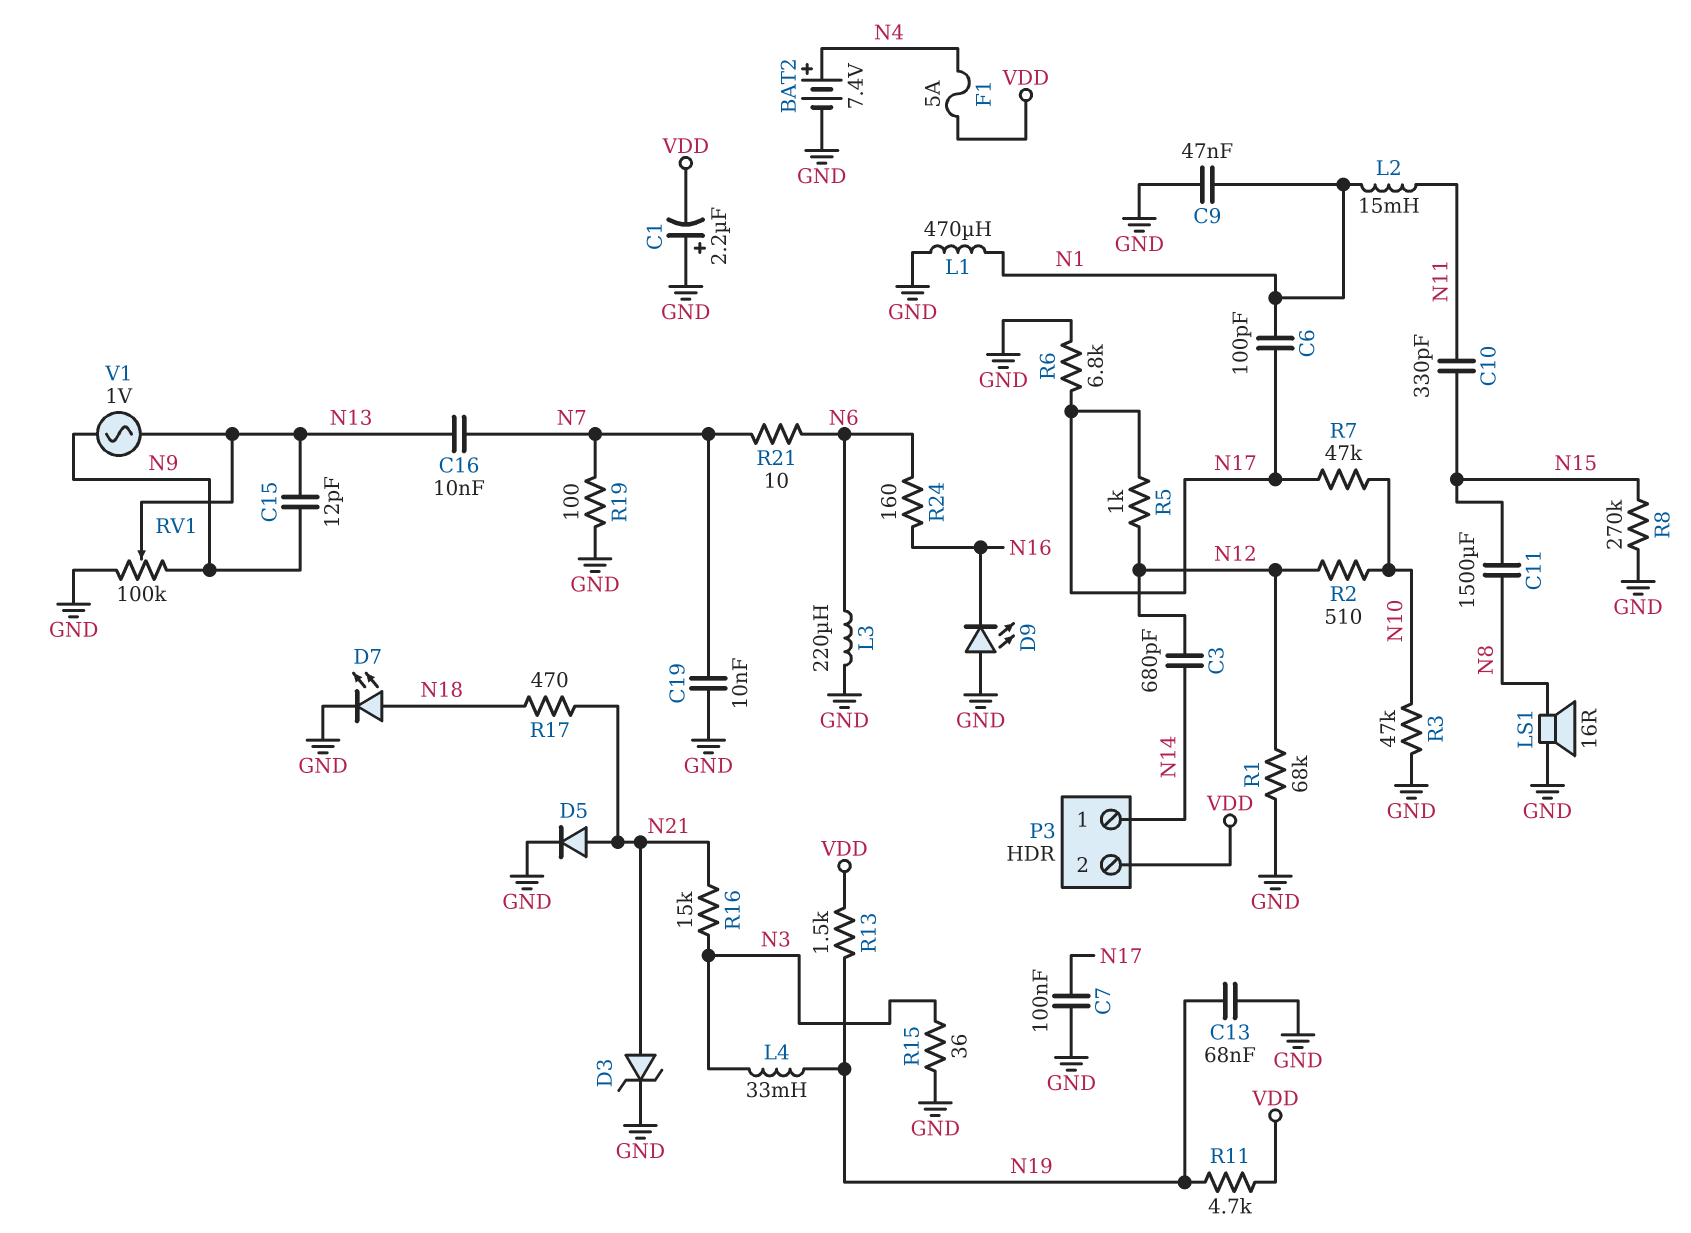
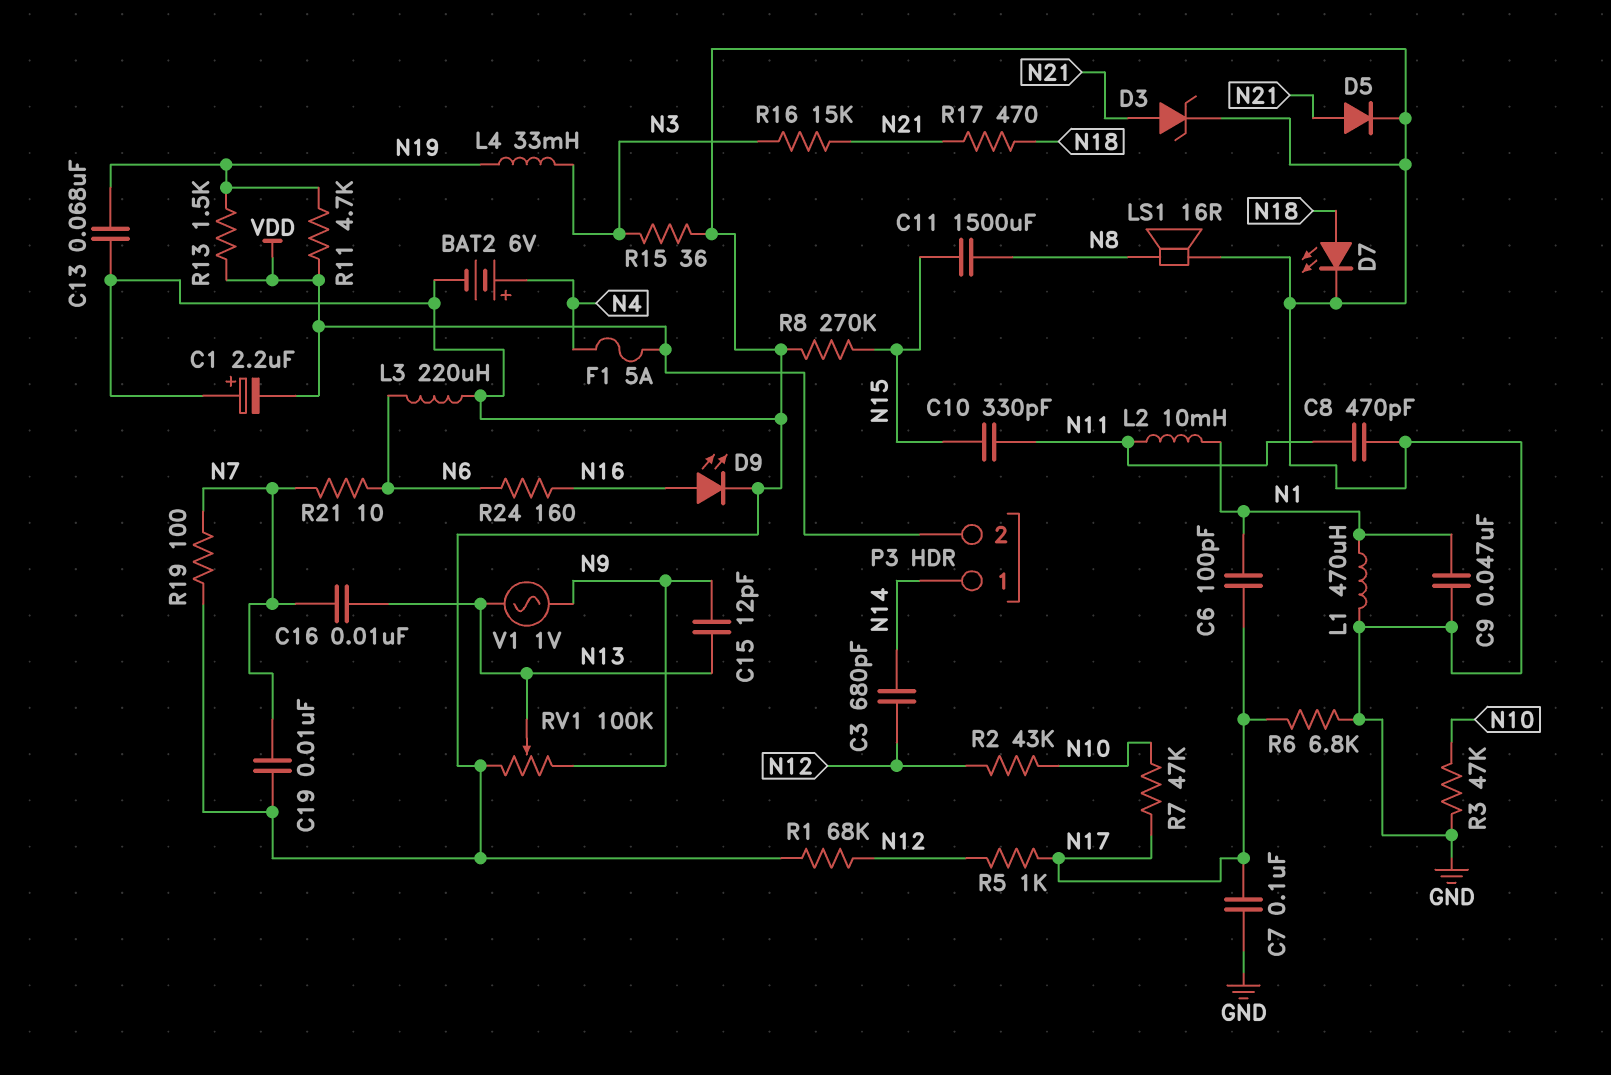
BAT2: 7.4V (plus N4, minus GND) -> 6V (plus N4, minus GND)
C8: none -> 470pF (GND, N11)
D9: LED (A GND, K N16) -> LED (A N16, K GND)
L2: 15mH (N1, N11) -> 10mH (N1, N11)
R2: 510 (N10, N12) -> 43k (N10, N12)

